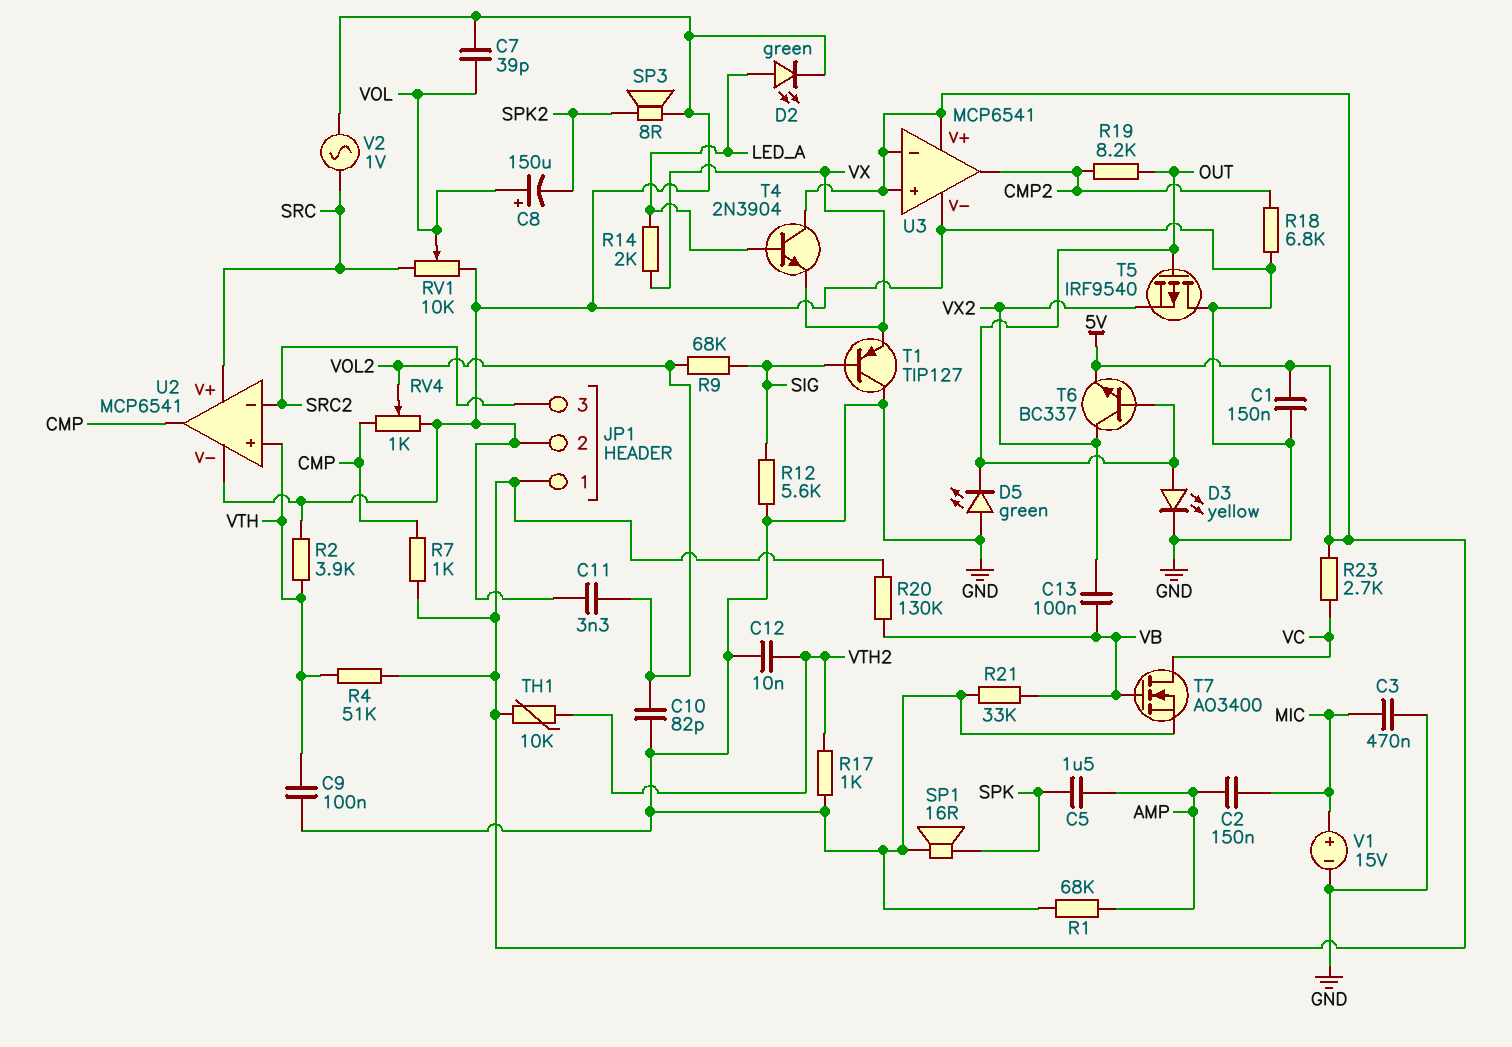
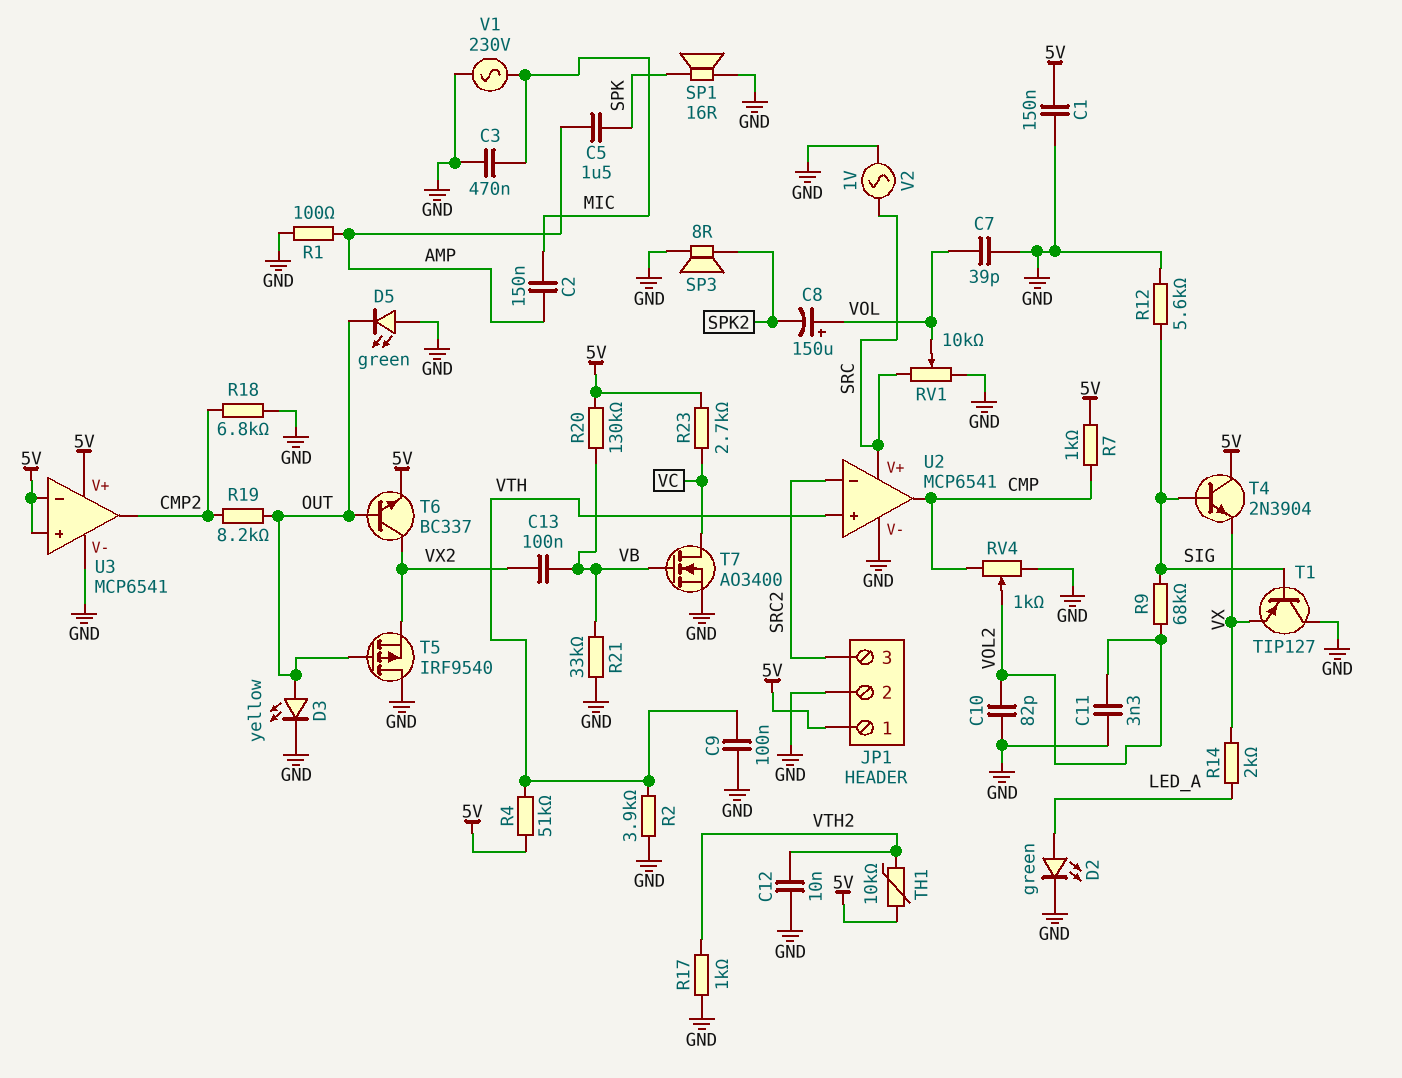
R1: 68k (AMP, GND) -> 100 (AMP, GND)
T4: NPN 2N3904 (B LED_A, C 5V, E VX) -> NPN 2N3904 (B SIG, C 5V, E VX)
V1: 15V (plus MIC, minus GND) -> AC 230V (GND, MIC)

